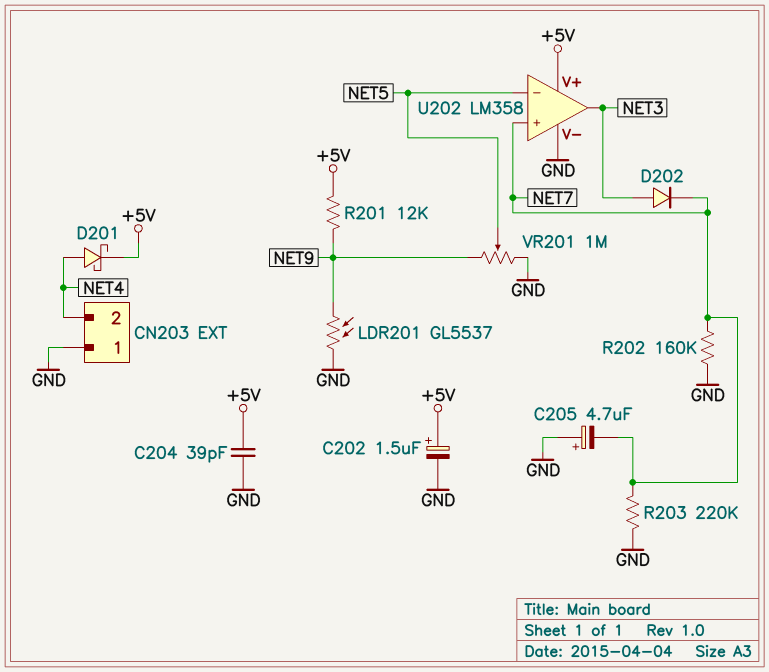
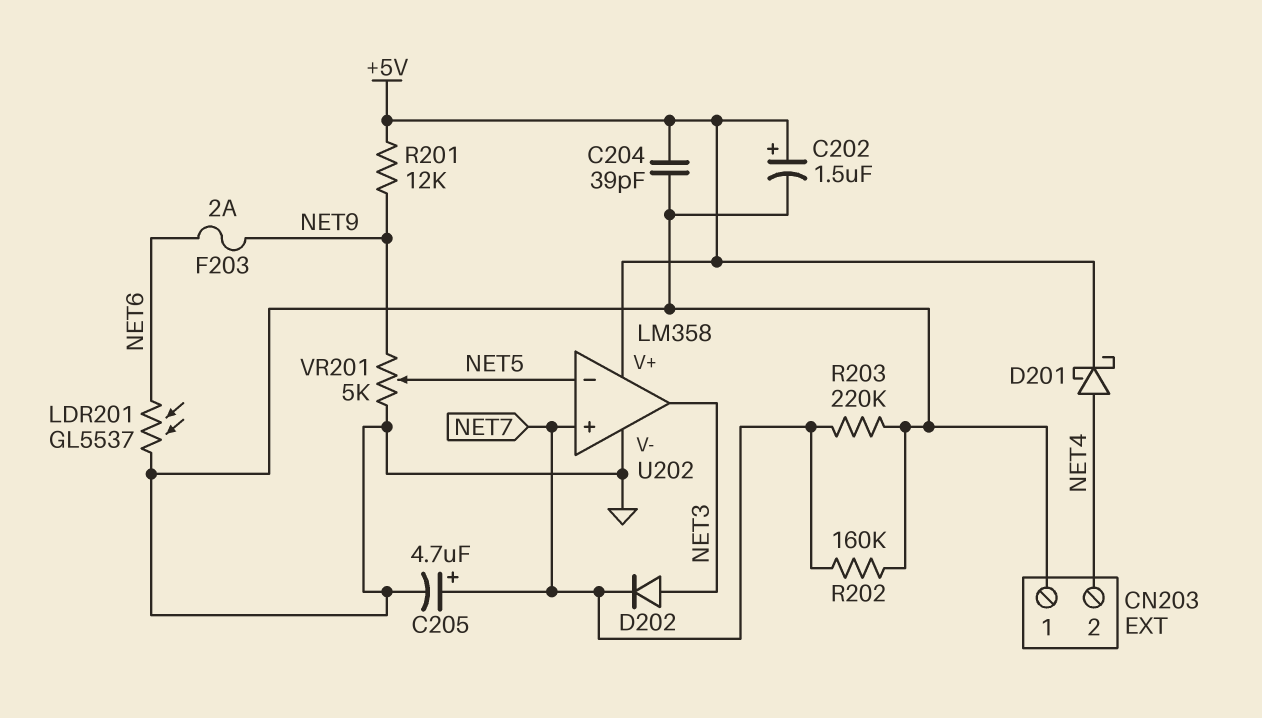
C205: 4.7uF (plus GND, minus NET7) -> 4.7uF (plus NET7, minus GND)
F203: none -> 2A (NET6, NET9)
LDR201: GL5537 (GND, NET9) -> GL5537 (GND, NET6)
VR201: 1M (GND, NET9, wiper NET5) -> 5k (GND, NET9, wiper NET5)

